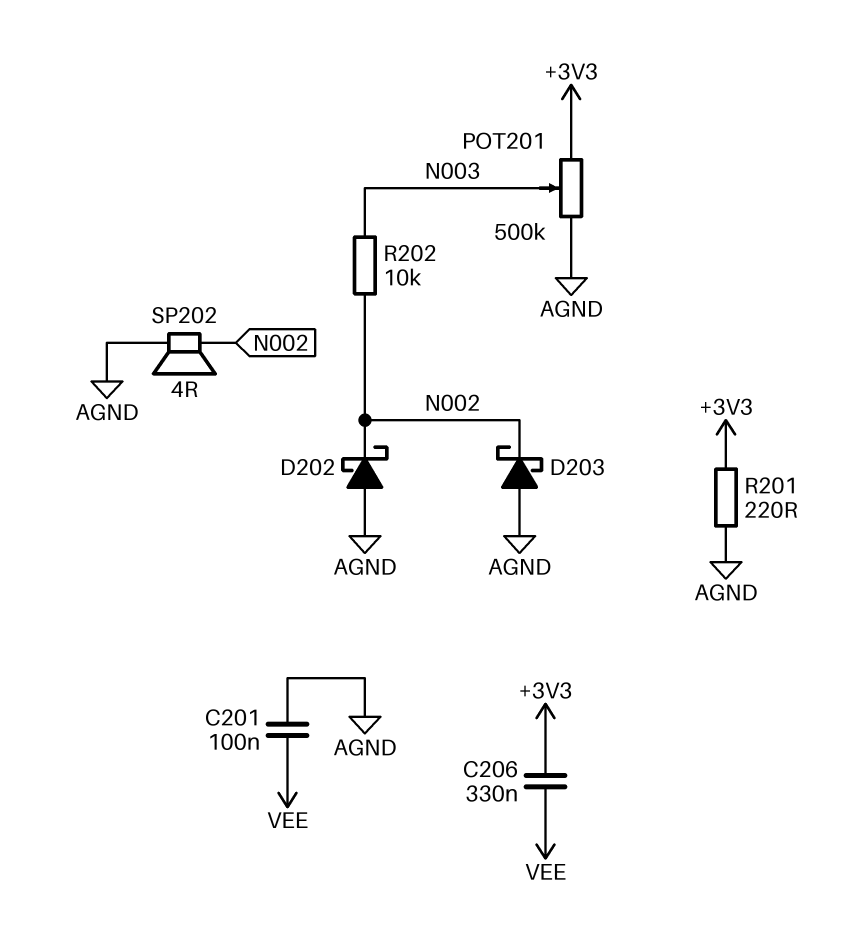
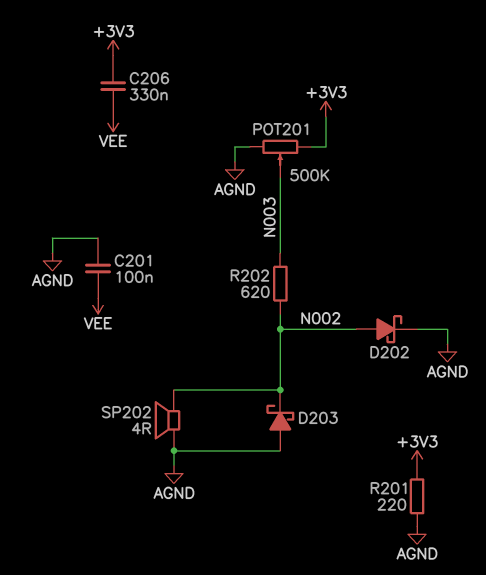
D202: schottky (A AGND, K N002) -> schottky (A N002, K AGND)
R202: 10k (N002, N003) -> 620 (N002, N003)

